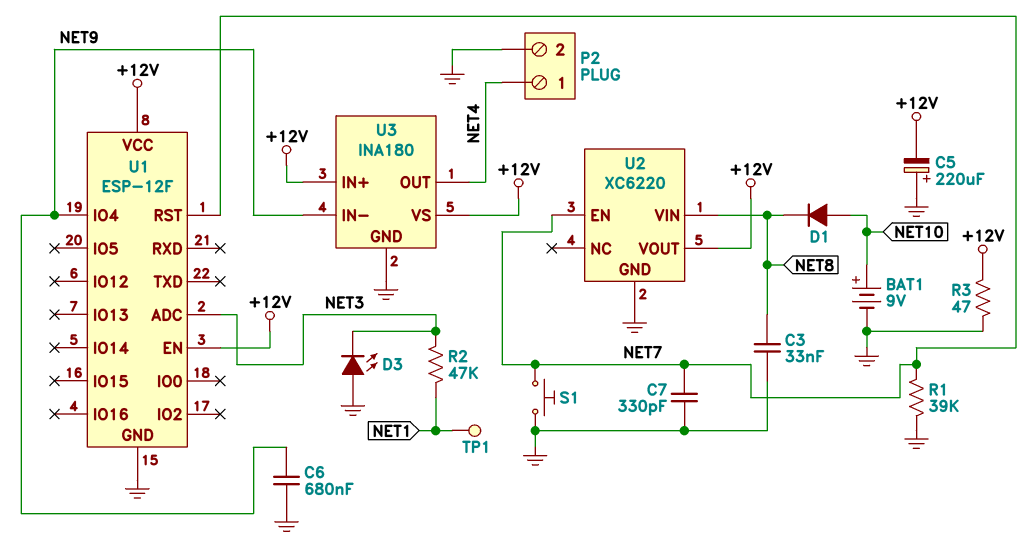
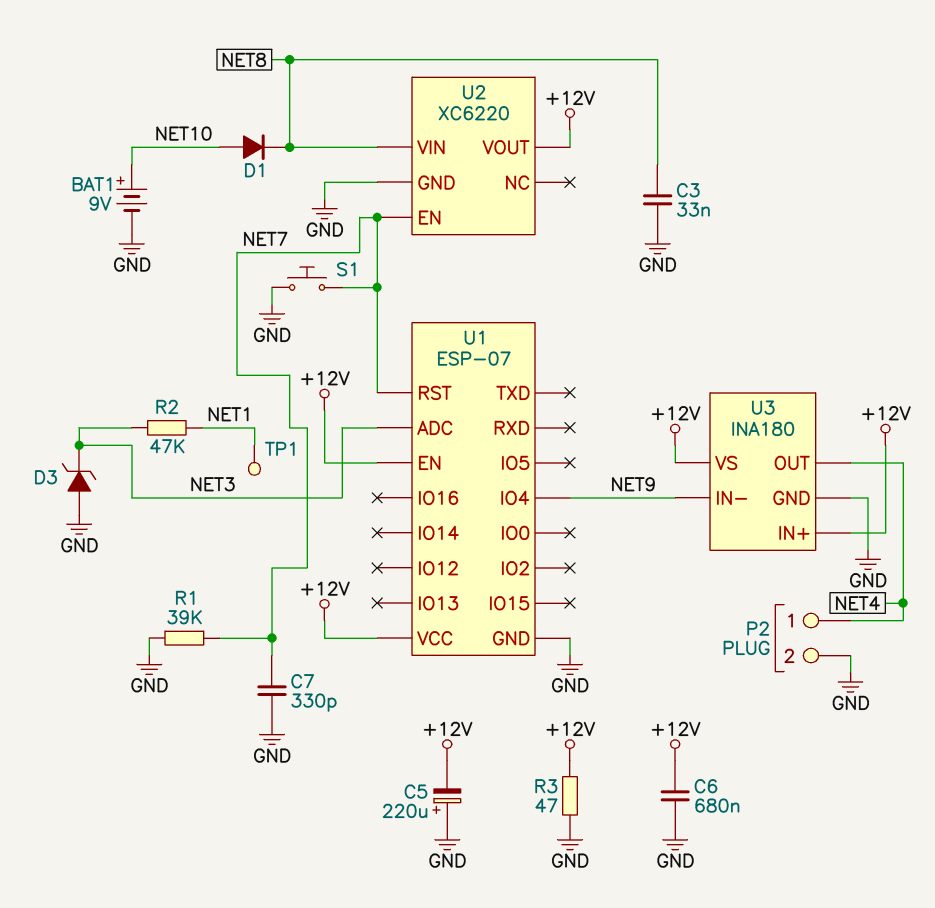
C6: 680nF (GND, NET9) -> 680nF (+12V, GND)
D3: LED (A GND, K NET3) -> zener (A GND, K NET3)
U1: ESP-12F -> ESP-07

